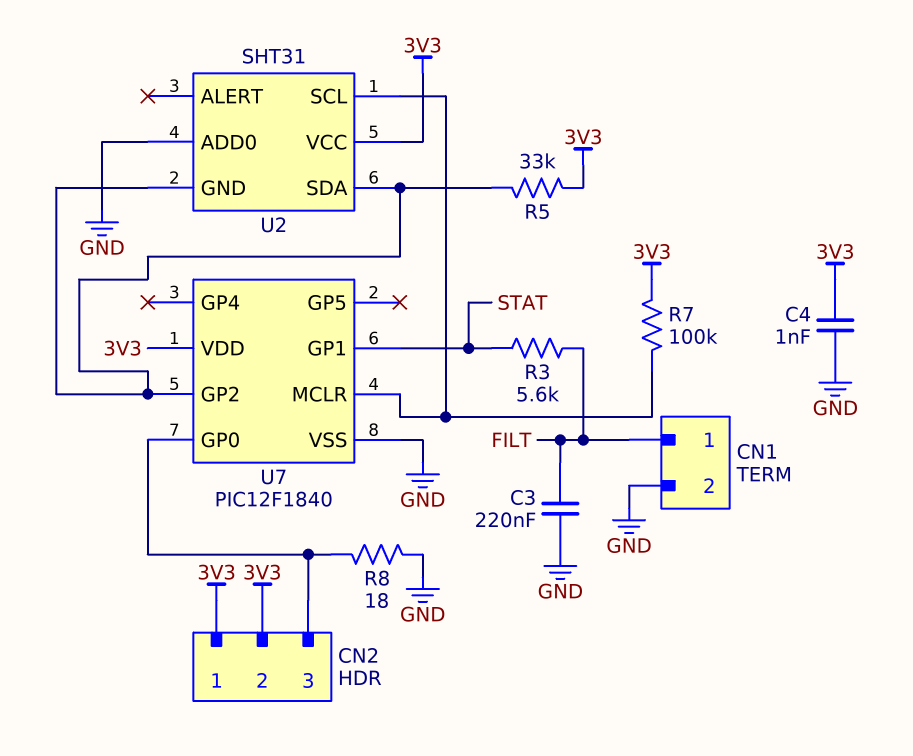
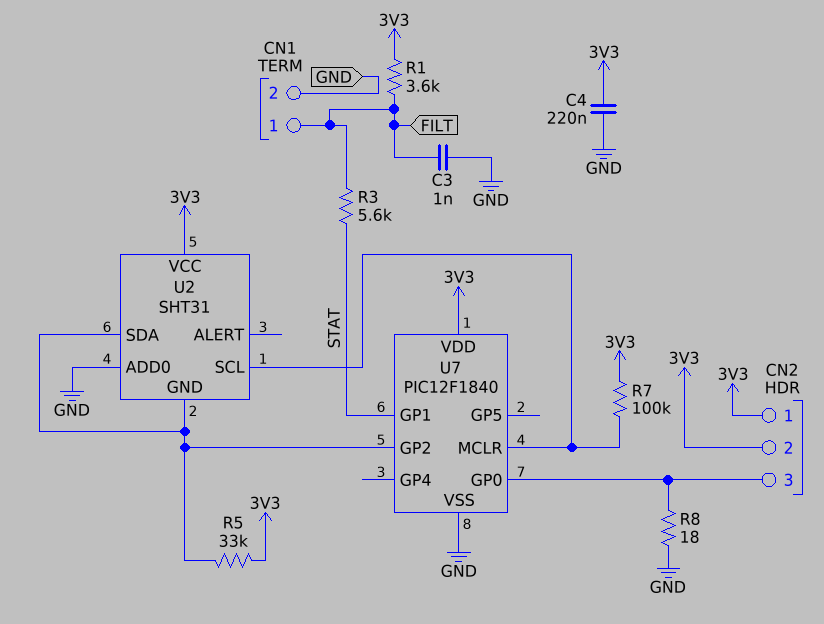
C3: 220nF (FILT, GND) -> 1nF (FILT, GND)
C4: 1nF (3V3, GND) -> 220nF (3V3, GND)
R1: none -> 3.6k (3V3, FILT)

